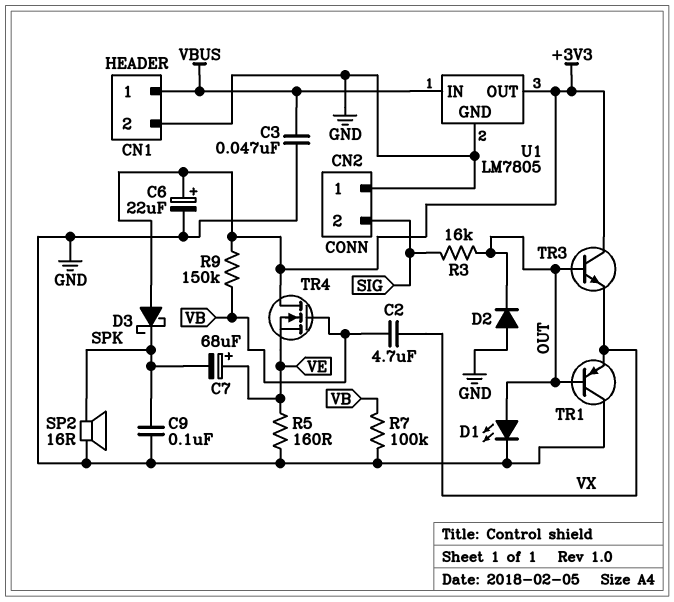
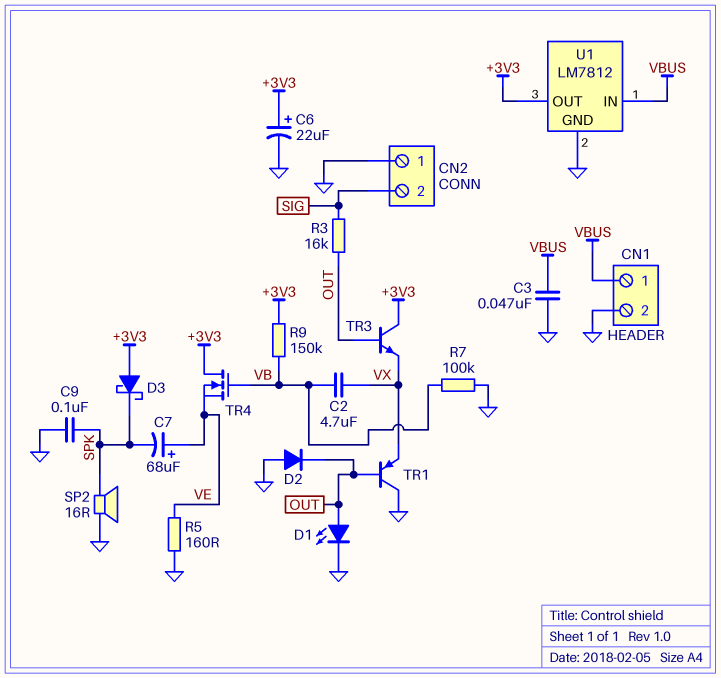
U1: LM7805 -> LM7812

